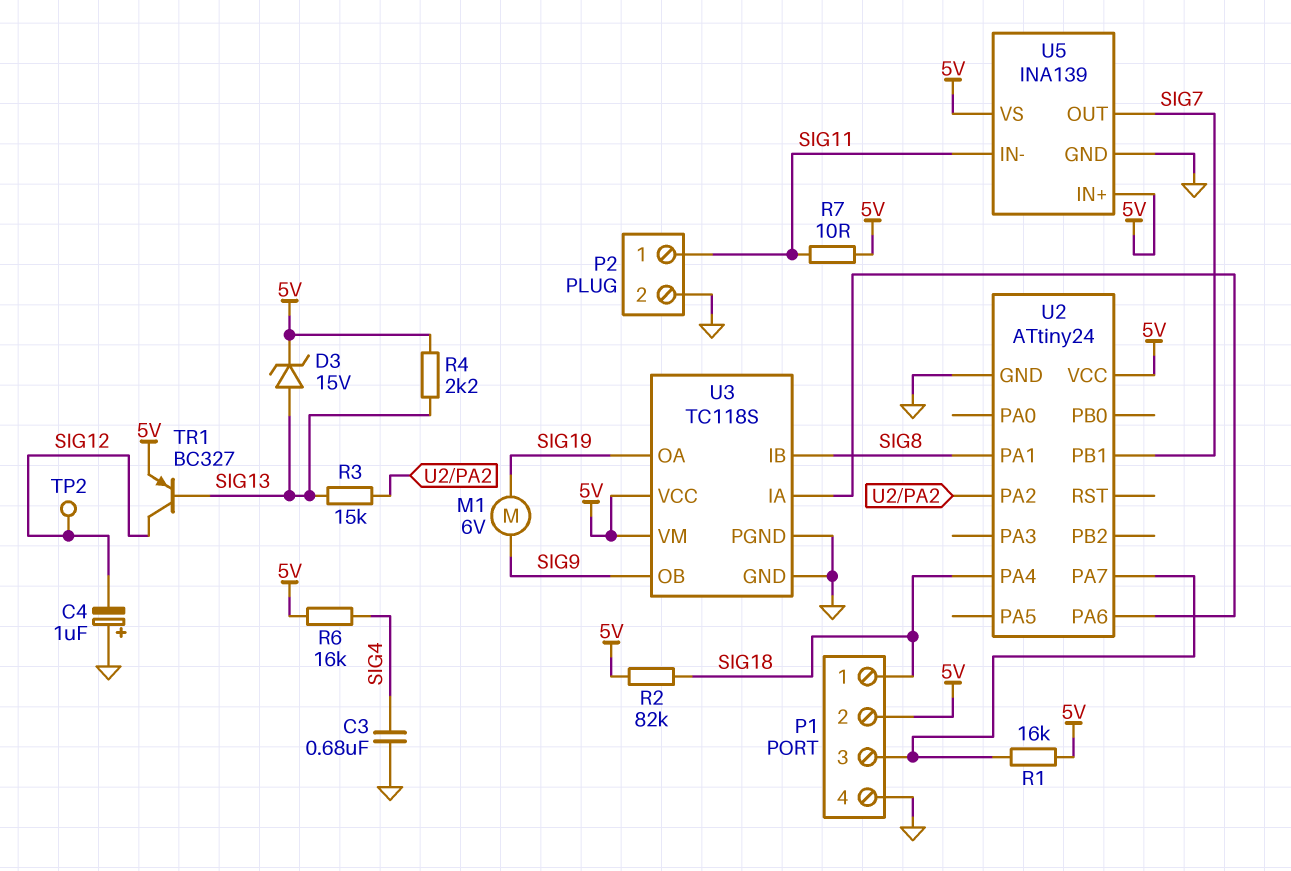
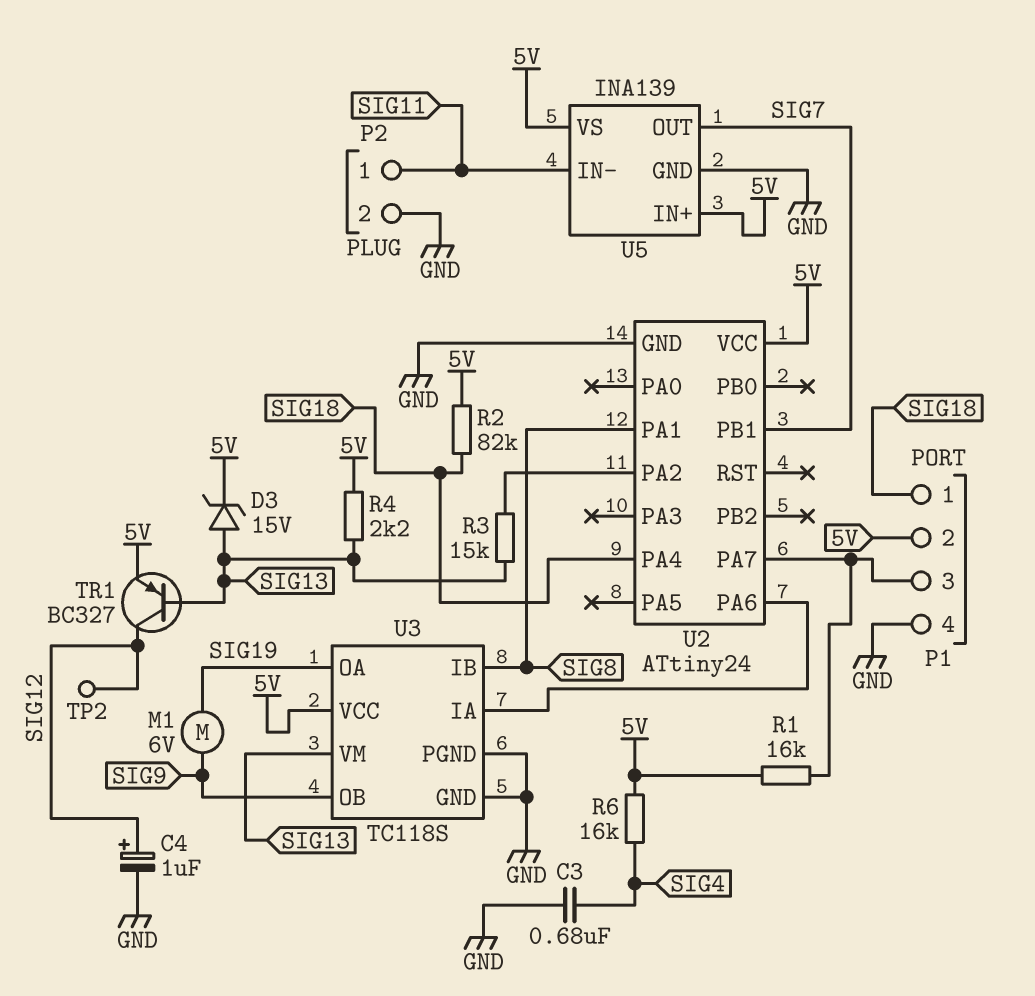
C4: 1uF (plus GND, minus SIG12) -> 1uF (plus SIG12, minus GND)
R7: 10 (5V, SIG11) -> none
U3 pin VM: 5V -> SIG13

